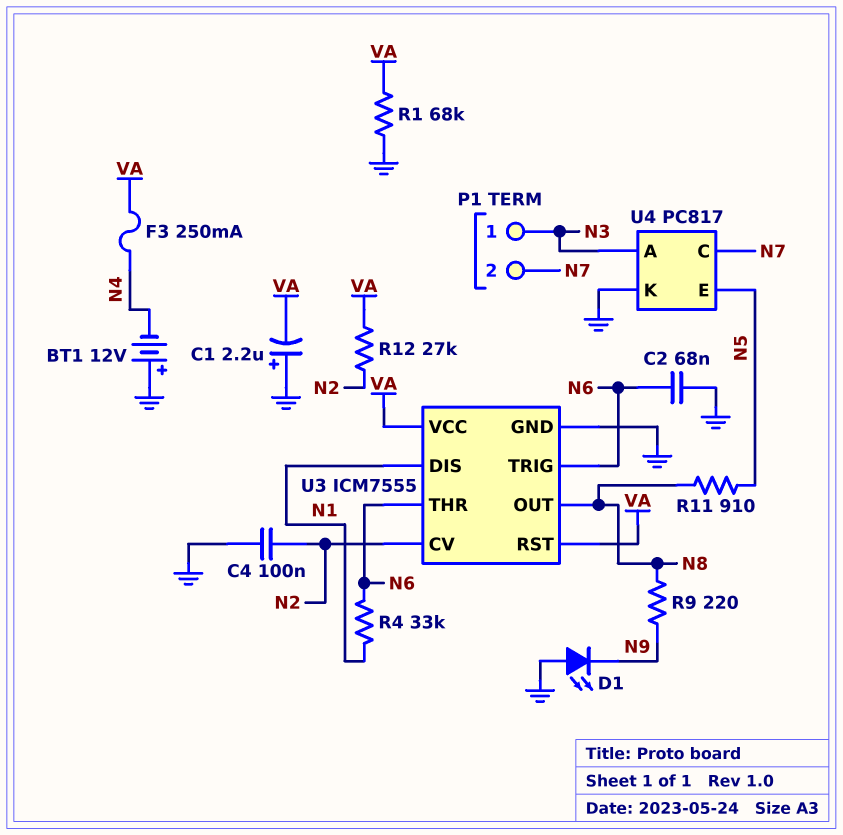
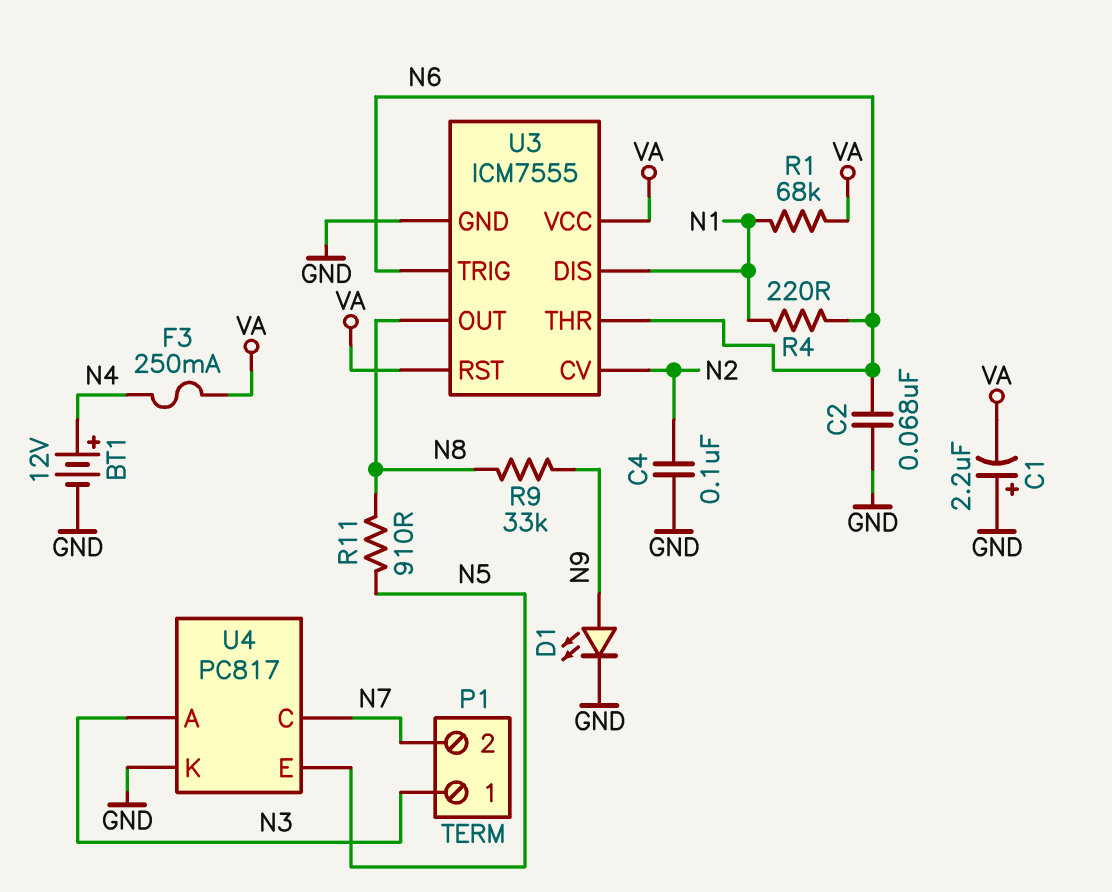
BT1: 12V (plus GND, minus N4) -> 12V (plus N4, minus GND)
D1: LED (A GND, K N9) -> LED (A N9, K GND)
R1: 68k (GND, VA) -> 68k (N1, VA)
R4: 33k (N1, N6) -> 220 (N1, N6)
R9: 220 (N8, N9) -> 33k (N8, N9)
R12: 27k (N2, VA) -> none

